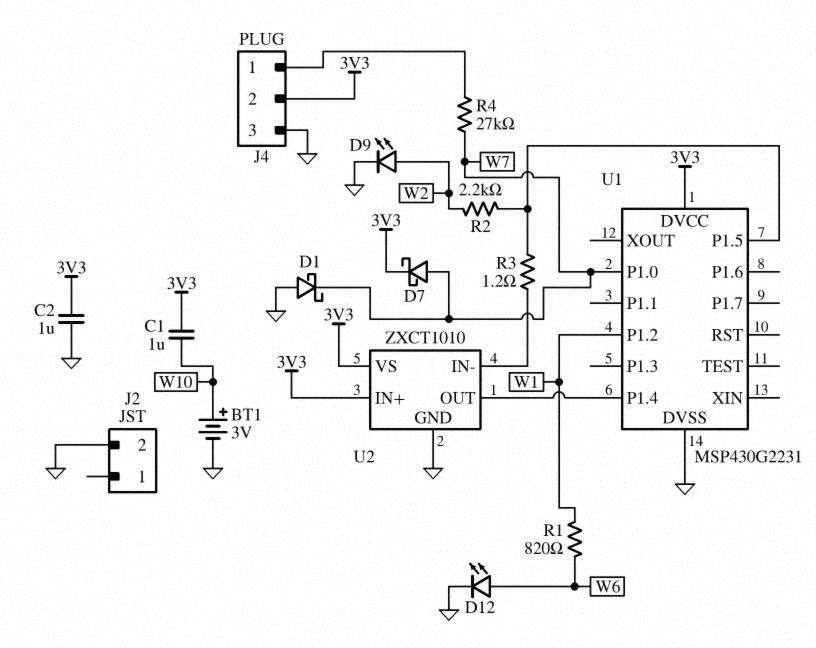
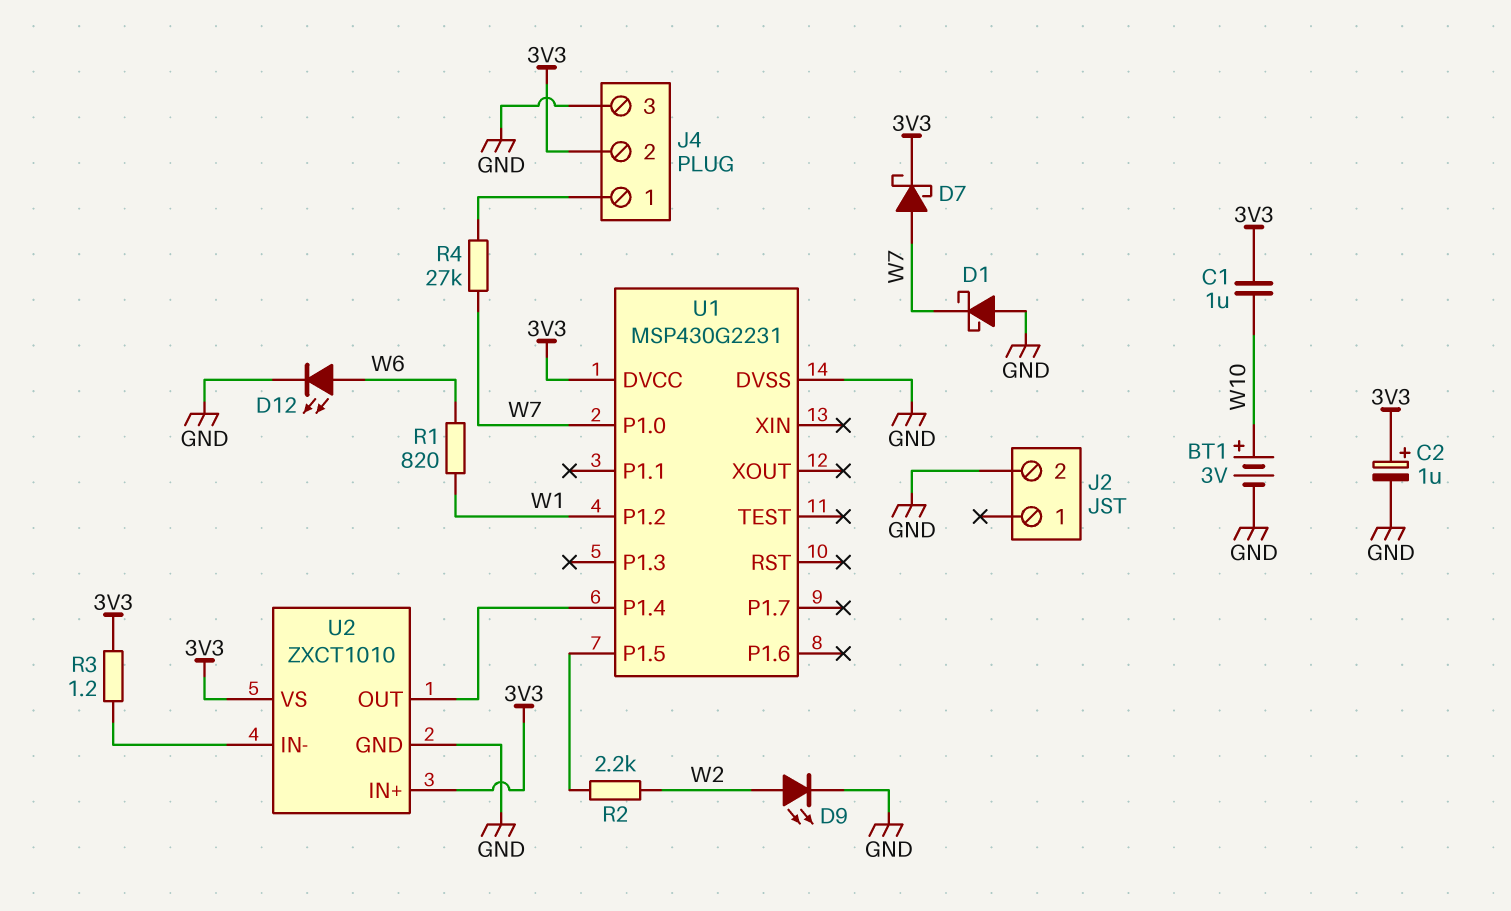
C2: 1uF (3V3, GND) -> 1uF (plus 3V3, minus GND)
R3: 1.2 (U1/P1.5, U2/IN-) -> 1.2 (3V3, U2/IN-)

